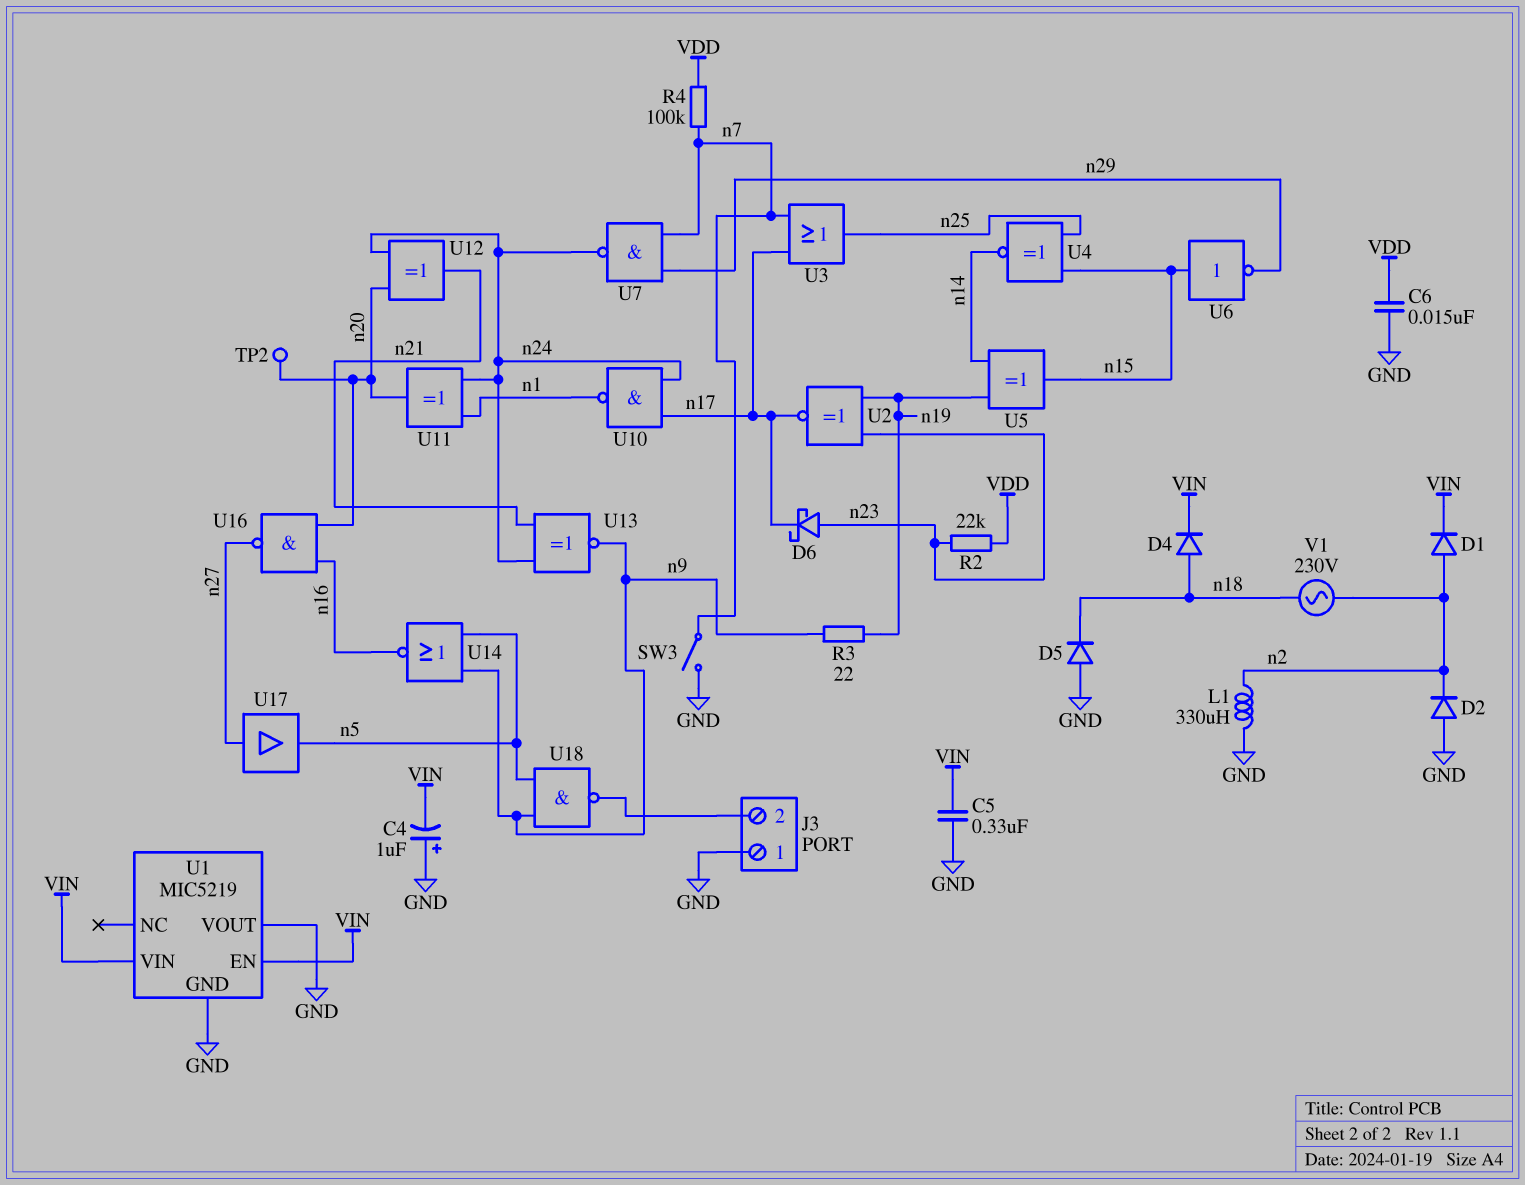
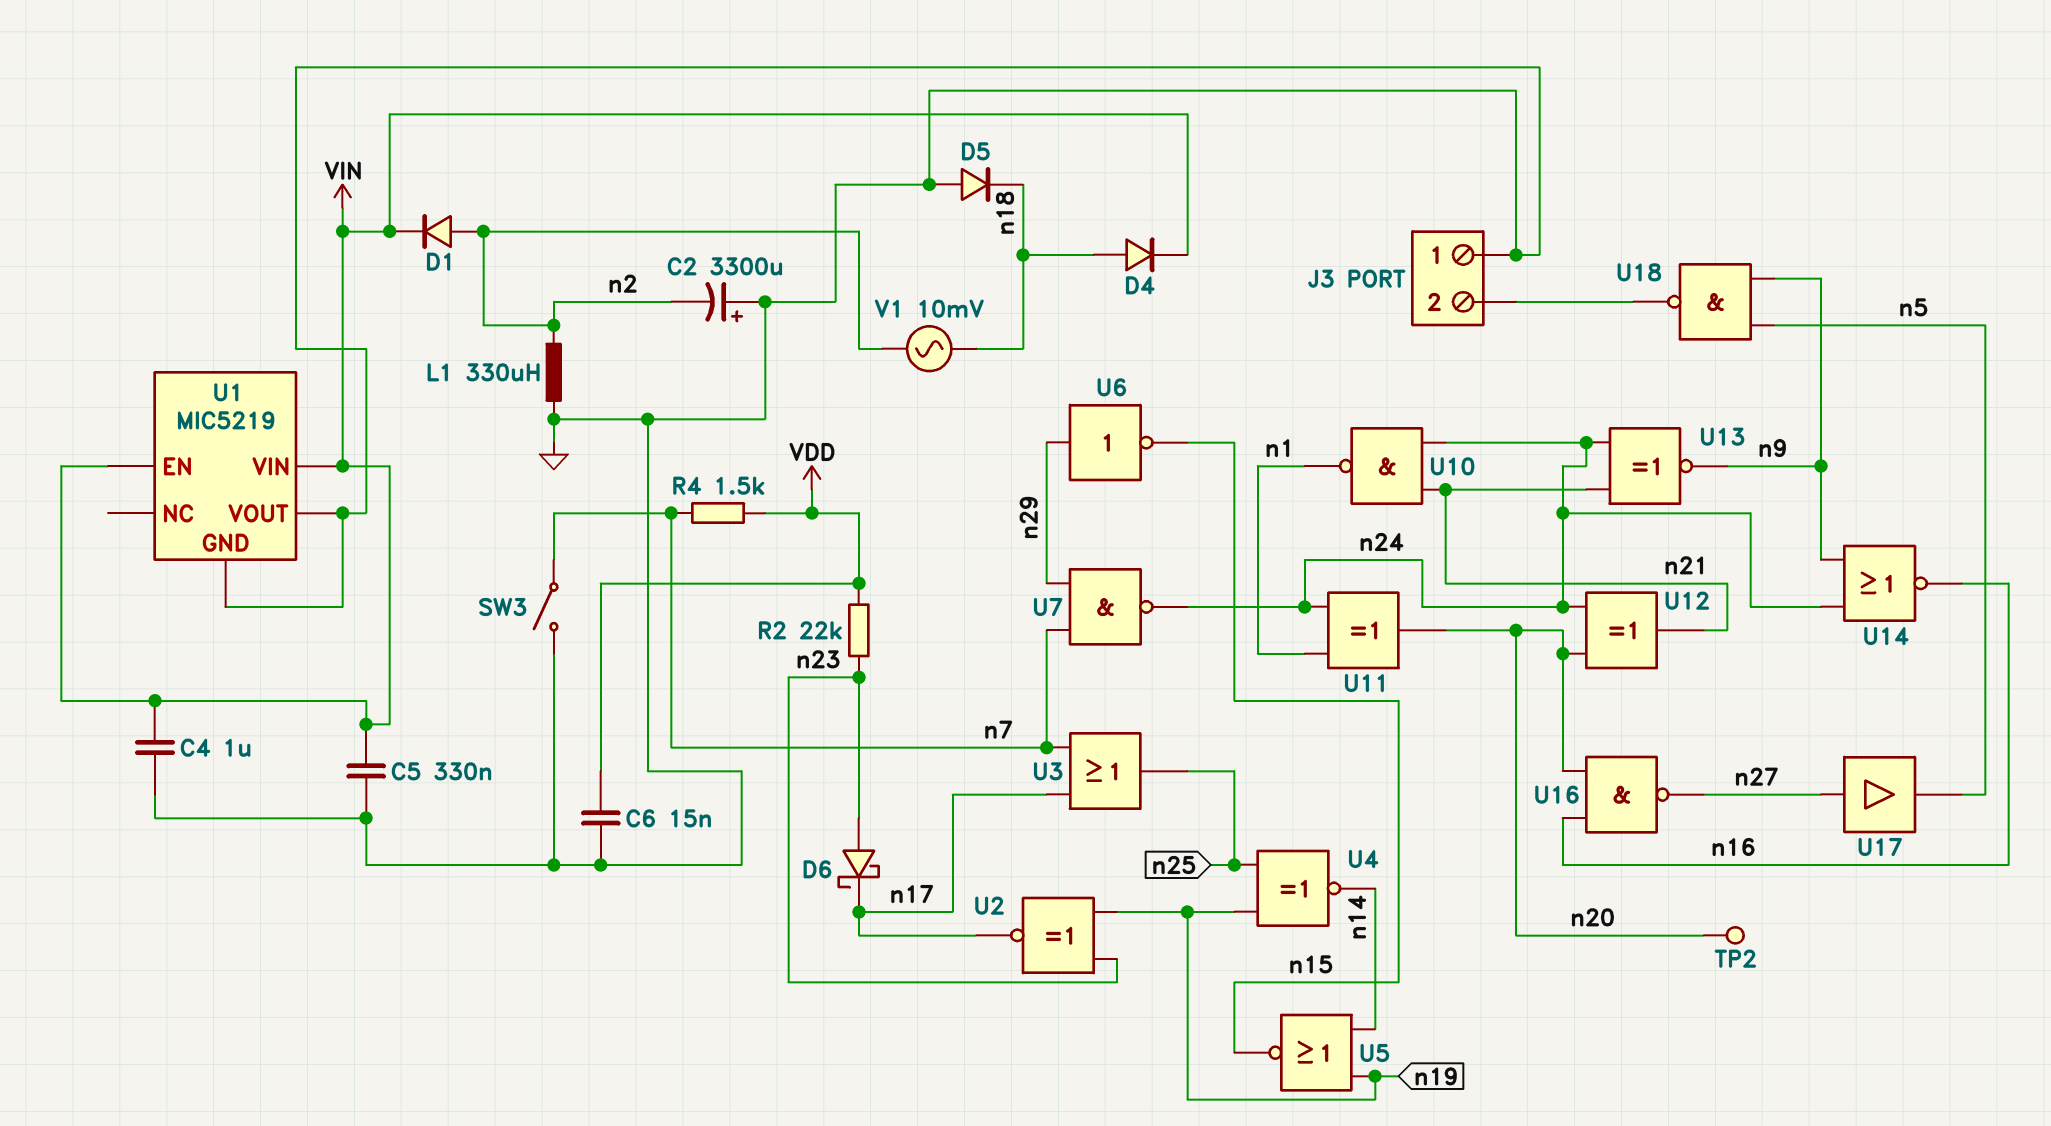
C2: none -> 3300uF (plus GND, minus n2)
C4: 1uF (plus GND, minus VIN) -> 1uF (GND, VIN)
D2: diode (A GND, K n2) -> none
R3: 22 (n9, n19) -> none
R4: 100k (VDD, n7) -> 1.5k (VDD, n7)
U4: XNOR (in n15, in n25, out n14) -> XNOR (in n19, in n25, out n14)
U5: XOR (in n14, in n19, out n15) -> NOR (in n14, in n19, out n15)
U6: NOT (in n15, out n29) -> NOT (in n29, out n15)
U10: NAND (in n17, in n24, out n1) -> NAND (in n21, in n24, out n1)
U14: NOR (in n5, in n9, out n16) -> NOR (in n9, in n24, out n16)
V1: AC 230V (n2, n18) -> AC 10mV (n2, n18)

